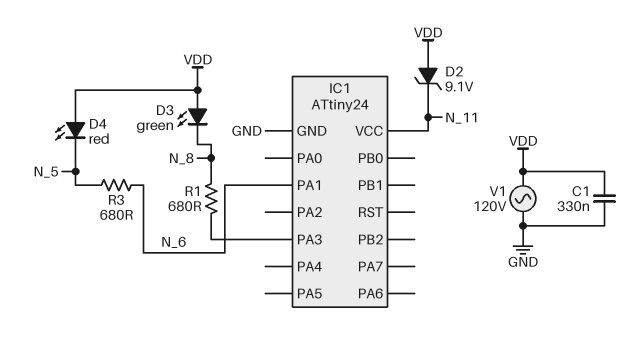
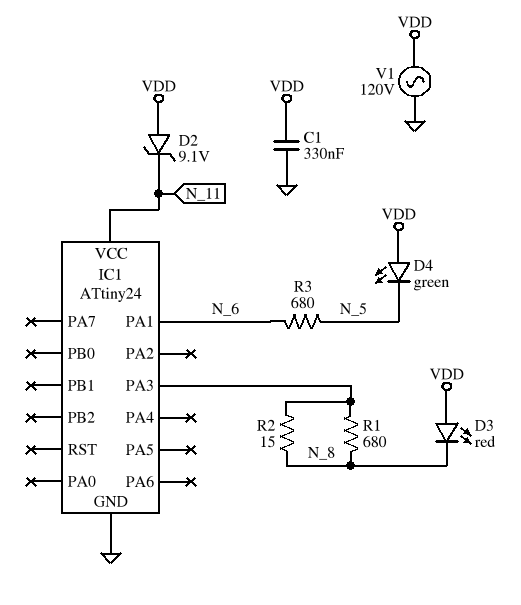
D3: LED green (A VDD, K N_8) -> LED red (A VDD, K N_8)
D4: LED red (A VDD, K N_5) -> LED green (A VDD, K N_5)
R2: none -> 15 (IC1/PA3, N_8)

